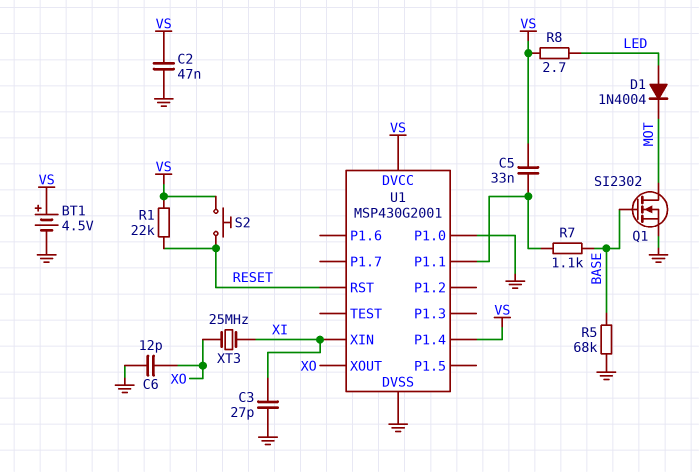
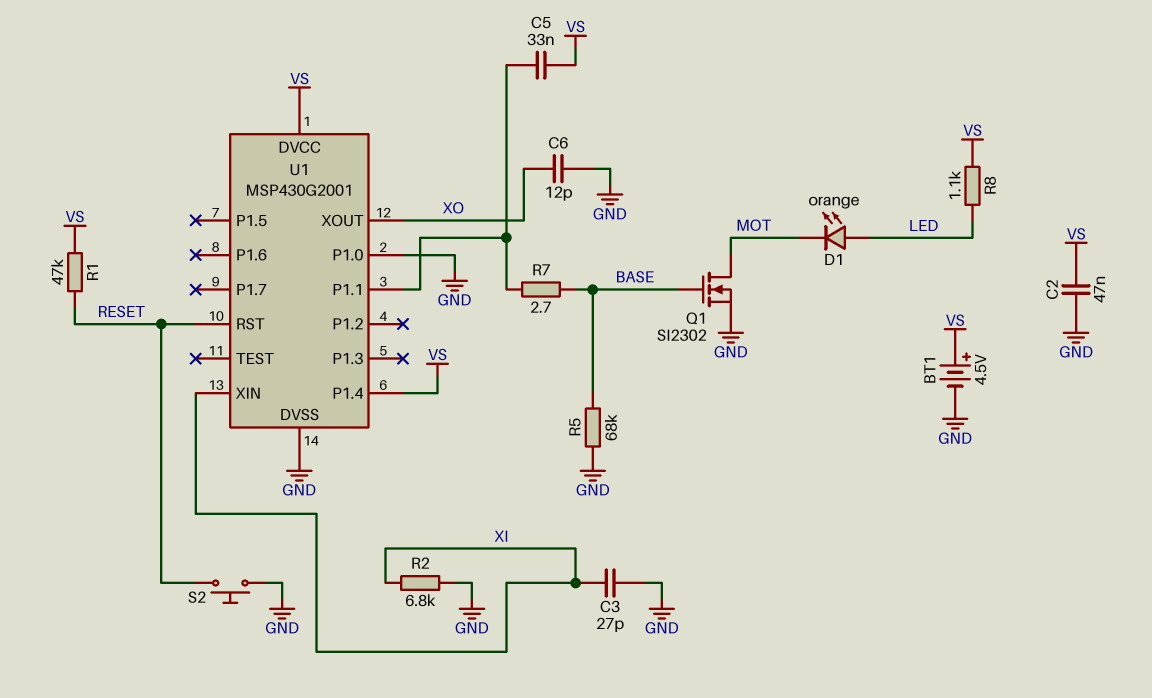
D1: diode 1N4004 (A LED, K MOT) -> LED orange (A LED, K MOT)
R1: 22k (RESET, VS) -> 47k (RESET, VS)
R2: none -> 6.8k (GND, XI)
R7: 1.1k (BASE, U1/P1.1) -> 2.7 (BASE, U1/P1.1)
R8: 2.7 (LED, VS) -> 1.1k (LED, VS)
S2: button (RESET, VS) -> button (GND, RESET)
XT3: 25MHz (XI, XO) -> none

